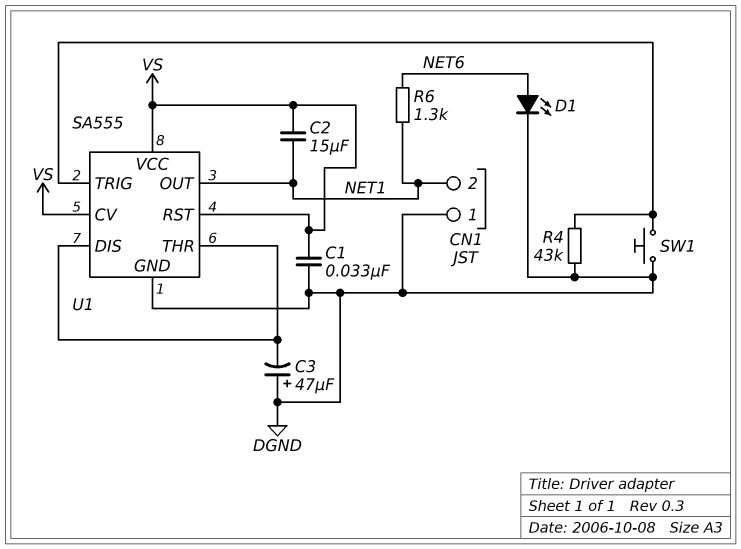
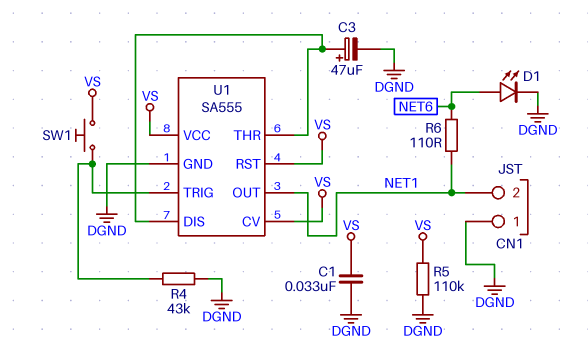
C2: 15uF (NET1, VS) -> none
C3: 47uF (plus DGND, minus U1/DIS) -> 47uF (plus U1/DIS, minus DGND)
R5: none -> 110k (DGND, VS)
R6: 1.3k (NET1, NET6) -> 110 (NET1, NET6)
SW1: button (DGND, U1/TRIG) -> button (U1/TRIG, VS)

